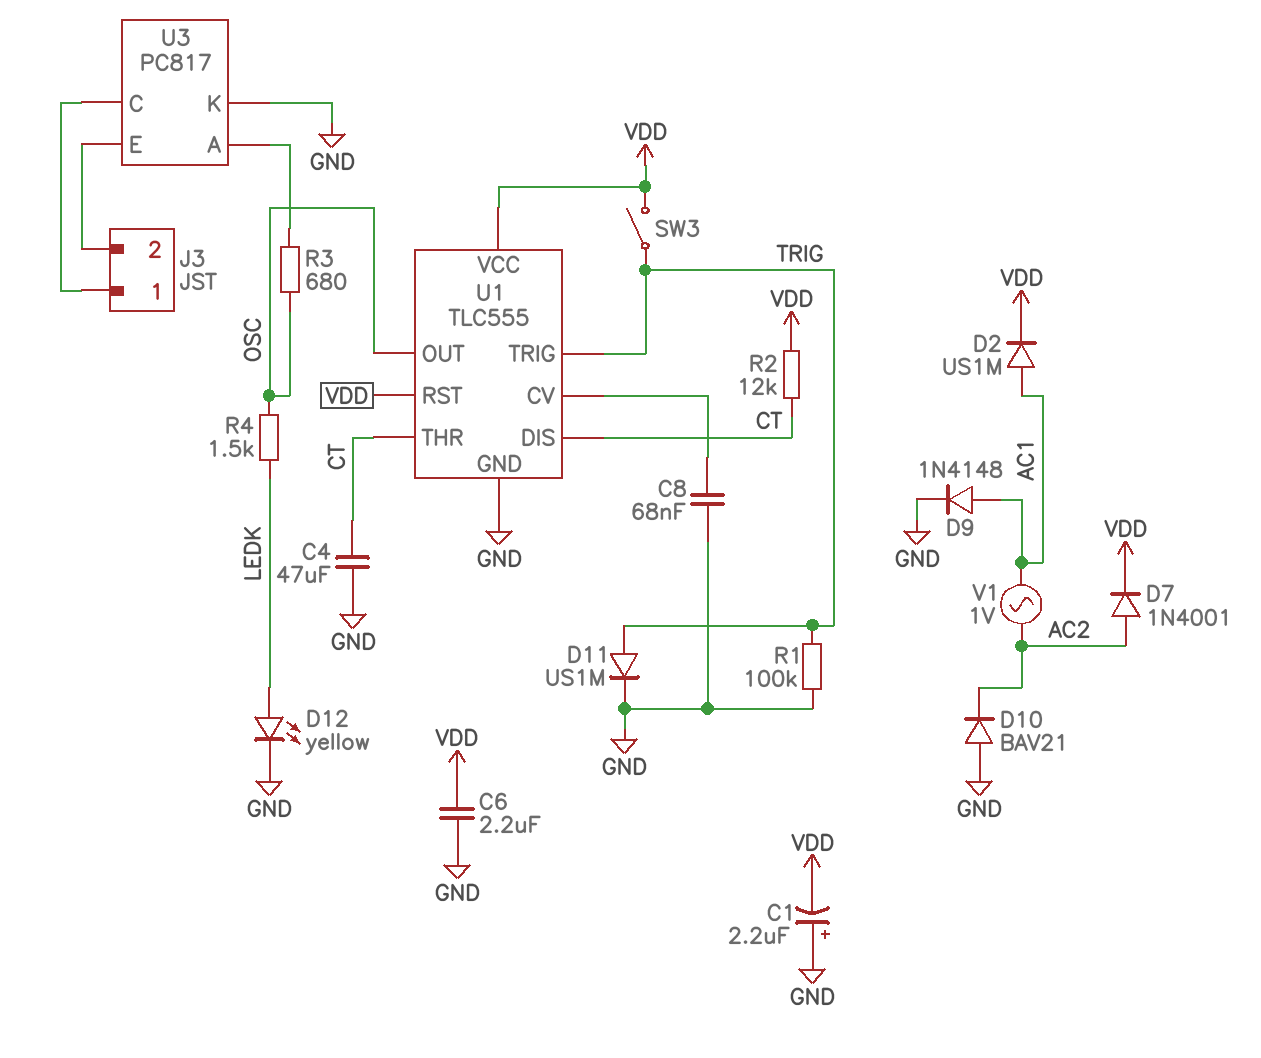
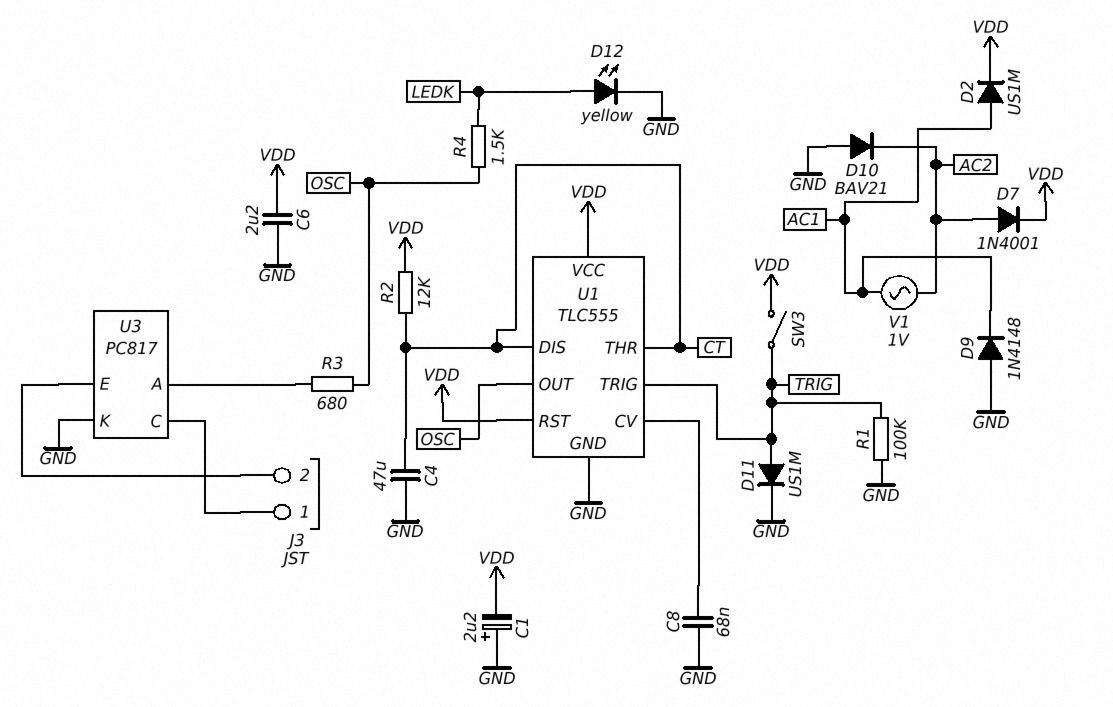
D9: diode 1N4148 (A AC1, K GND) -> diode 1N4148 (A GND, K AC1)

